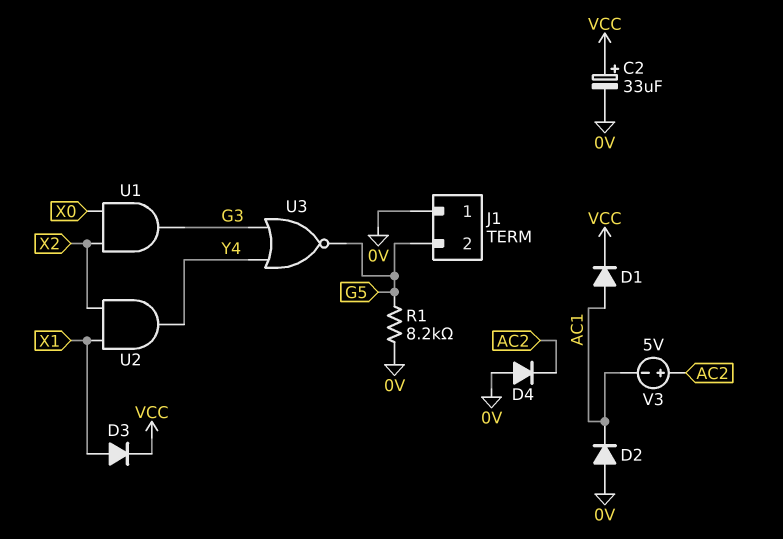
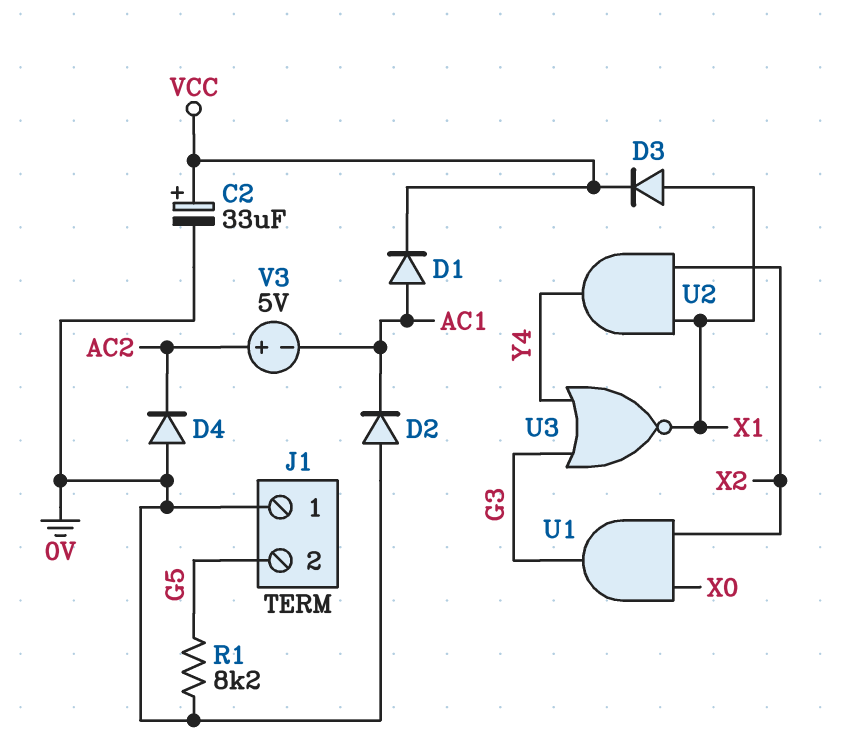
U3: NOR (in G3, in Y4, out G5) -> NOR (in G3, in Y4, out X1)

